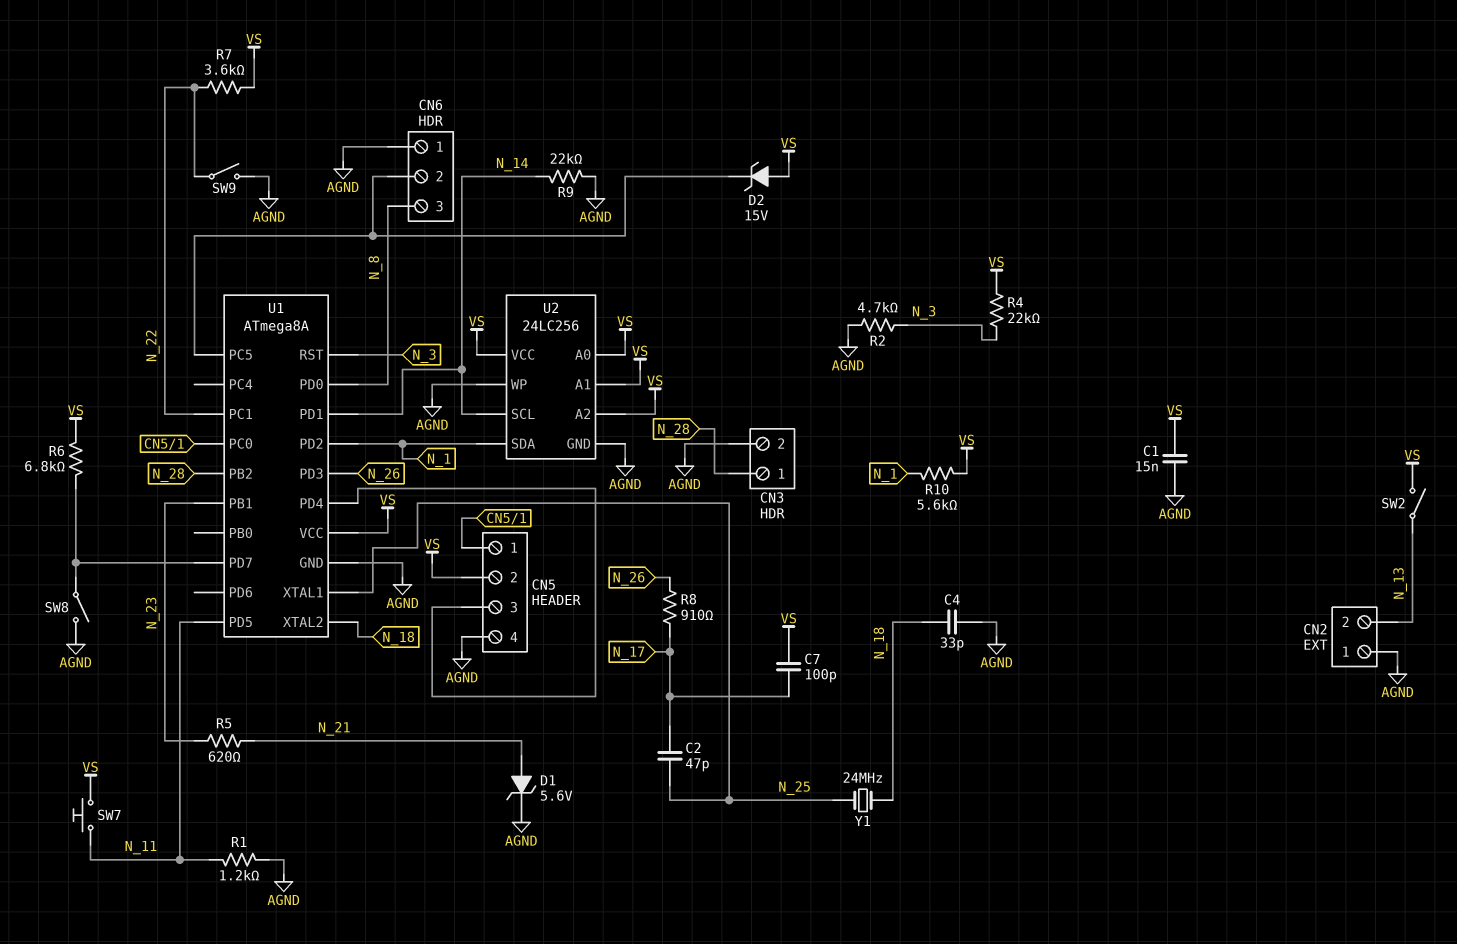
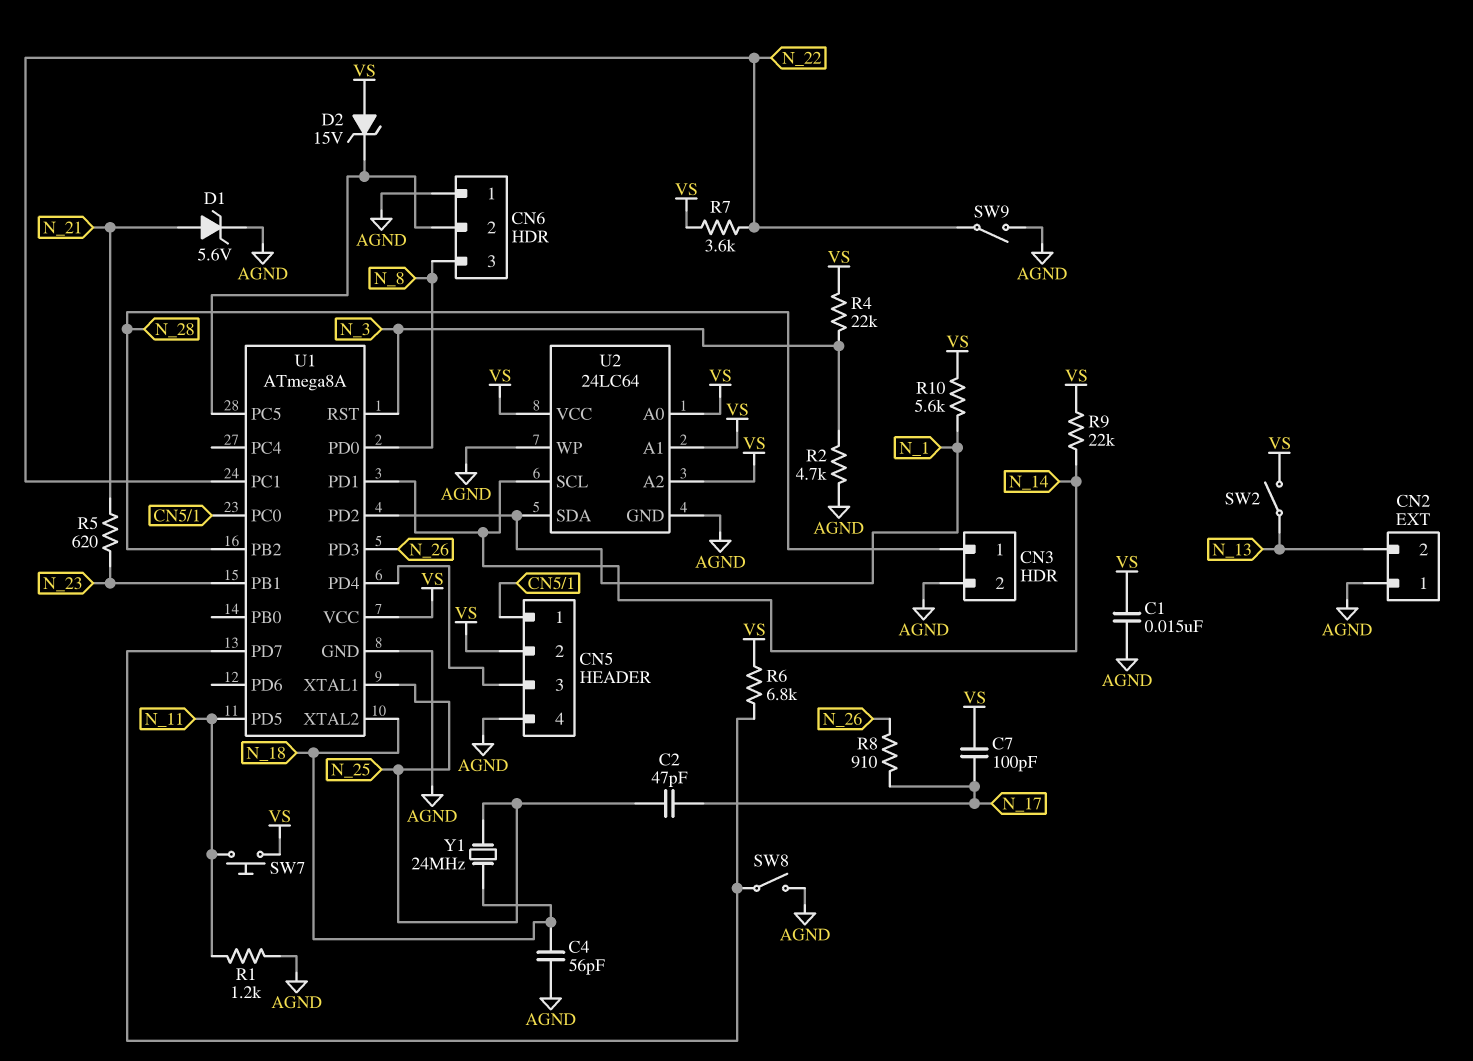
C4: 33pF (AGND, N_18) -> 56pF (AGND, N_18)
R9: 22k (AGND, N_14) -> 22k (N_14, VS)
U2: 24LC256 -> 24LC64

